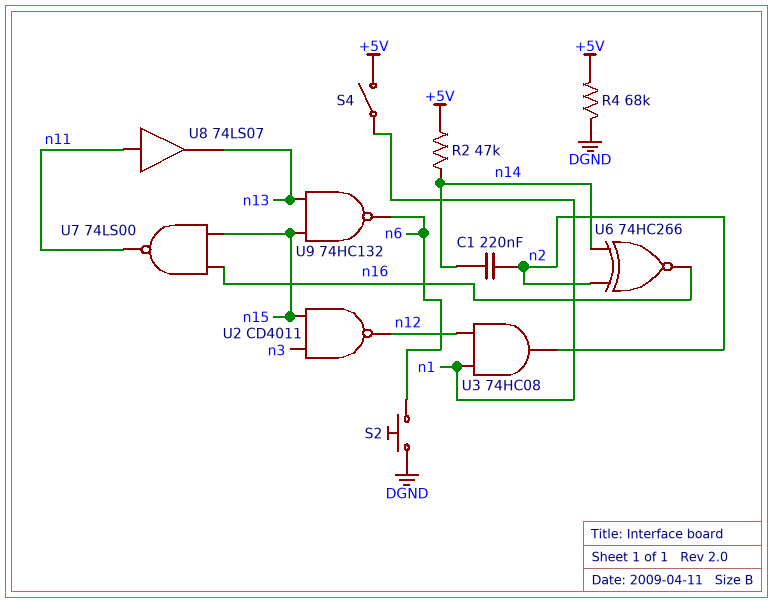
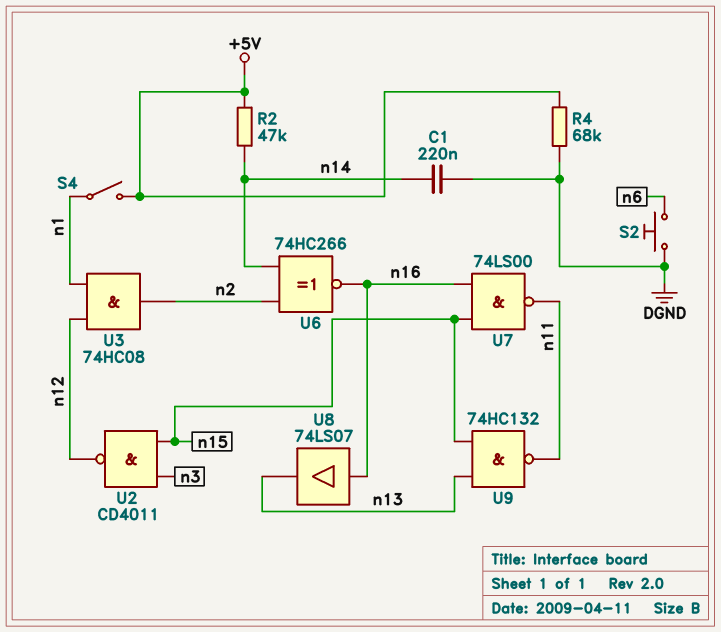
C1: 220nF (n2, n14) -> 220nF (DGND, n14)
U8: buffer 74LS07 (in n11, out n13) -> buffer 74LS07 (in n16, out n13)
U9: NAND 74HC132 (in n13, in n15, out n6) -> NAND 74HC132 (in n13, in n15, out n11)

